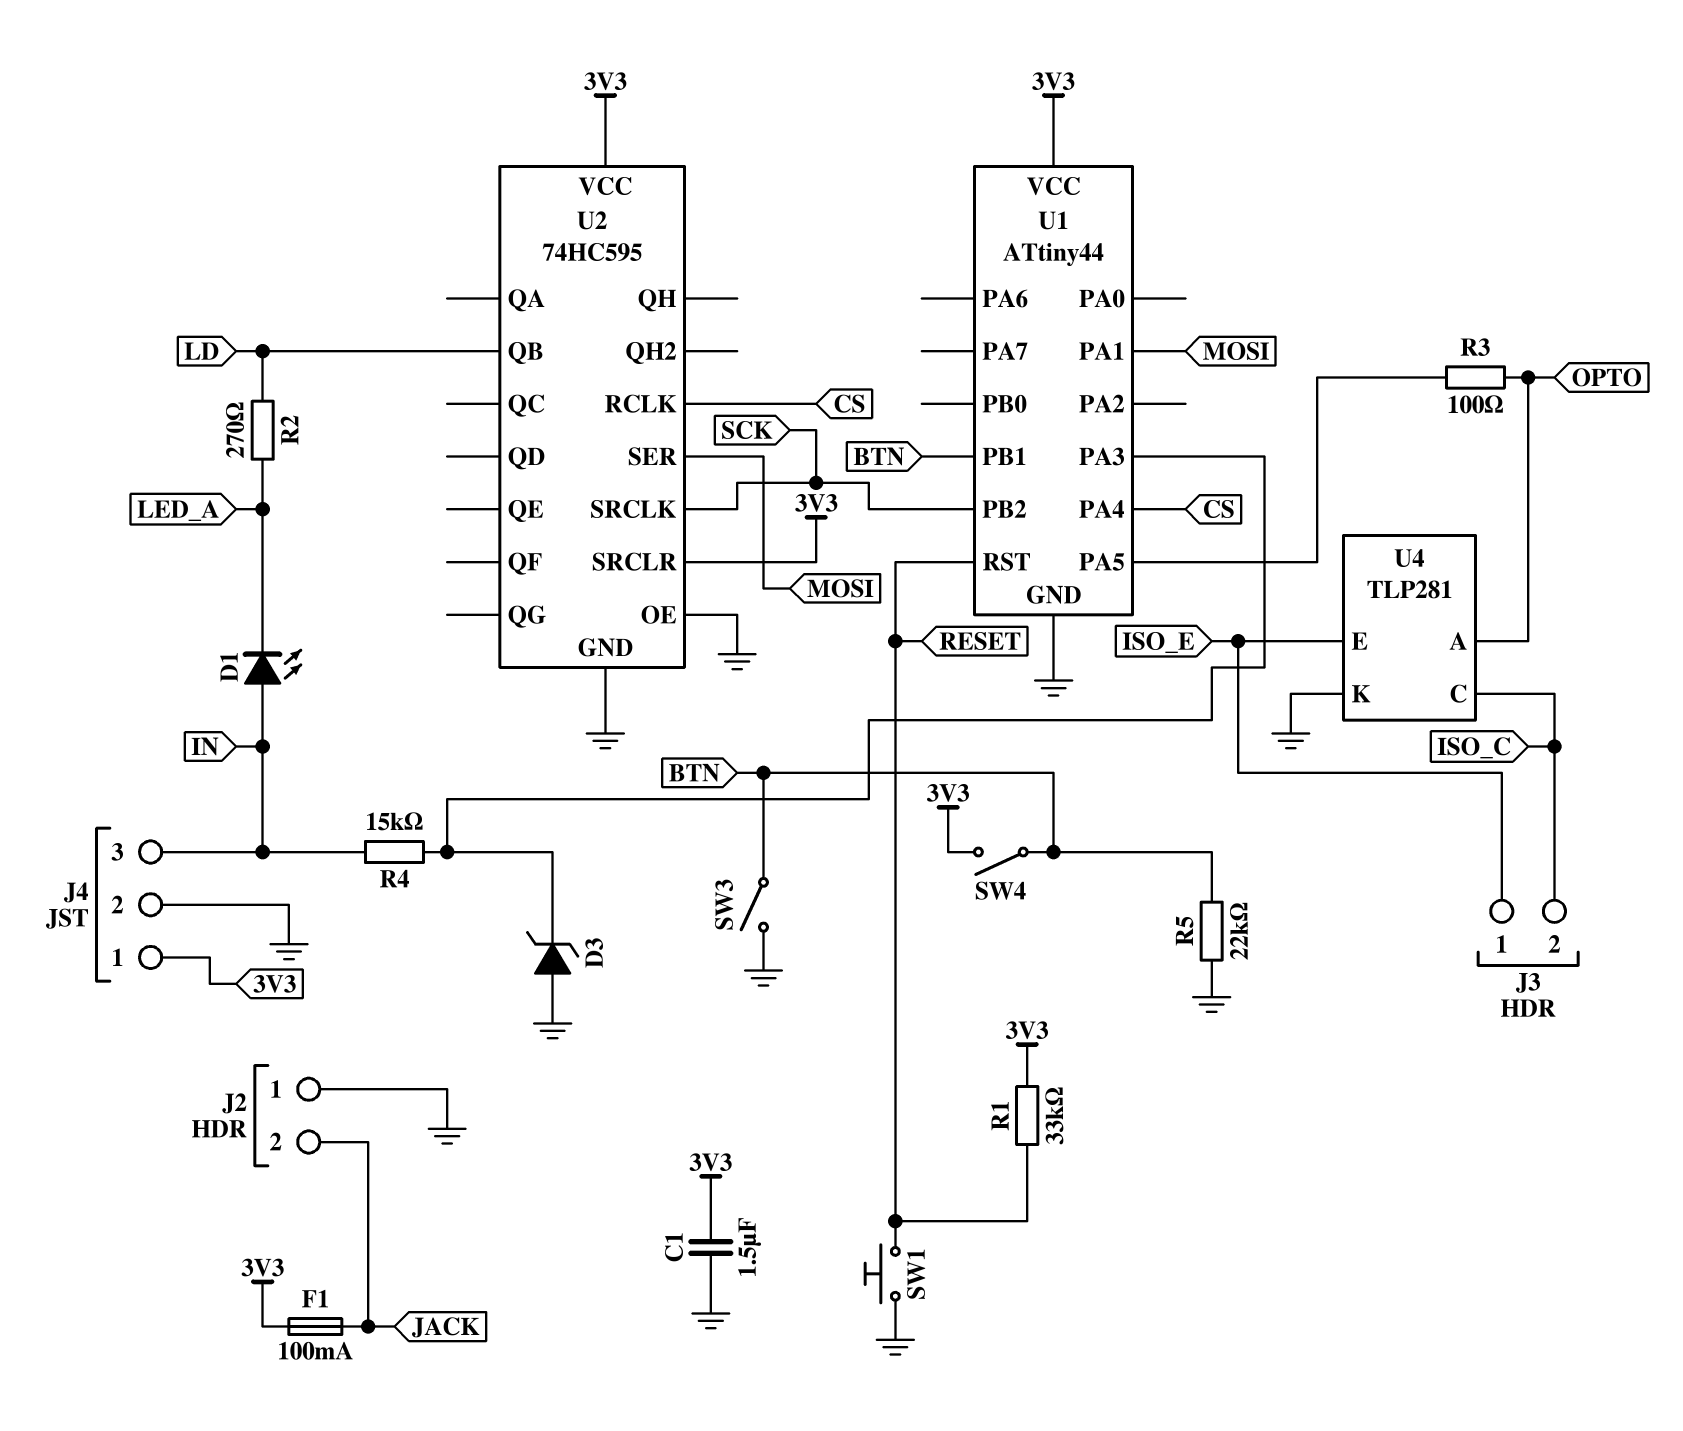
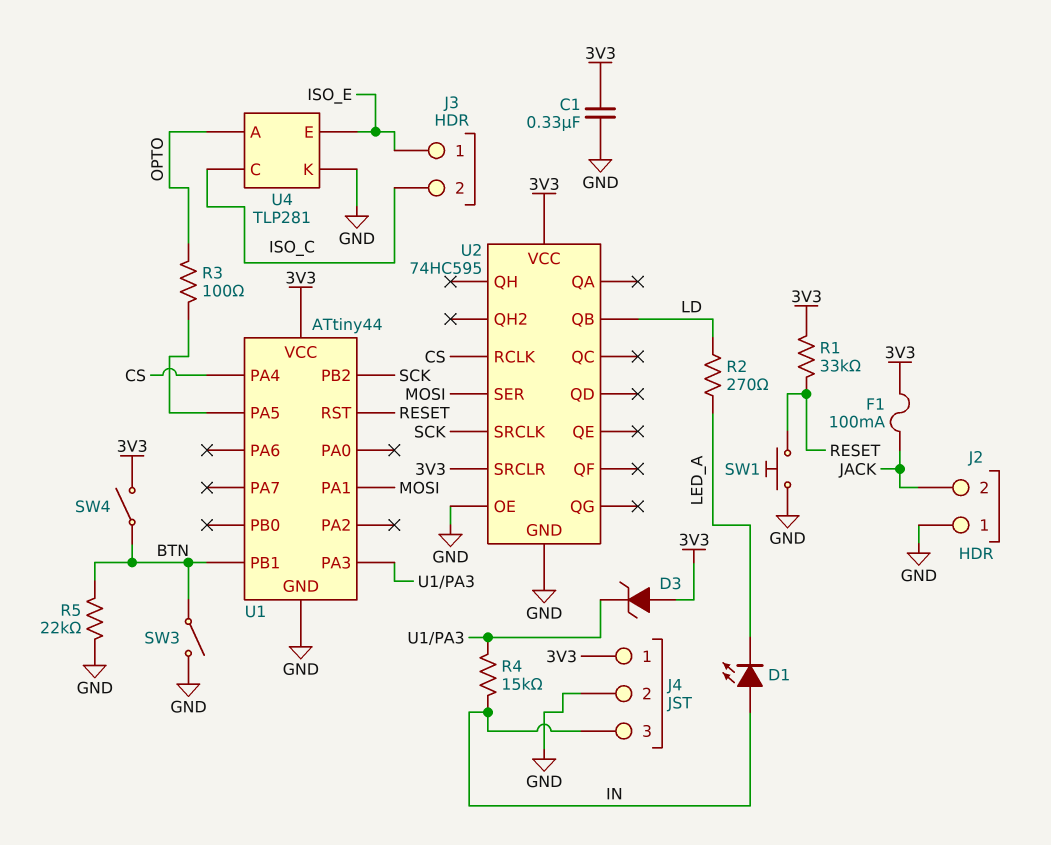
C1: 1.5uF (3V3, GND) -> 330nF (3V3, GND)
D3: zener (A GND, K U1/PA3) -> zener (A 3V3, K U1/PA3)

